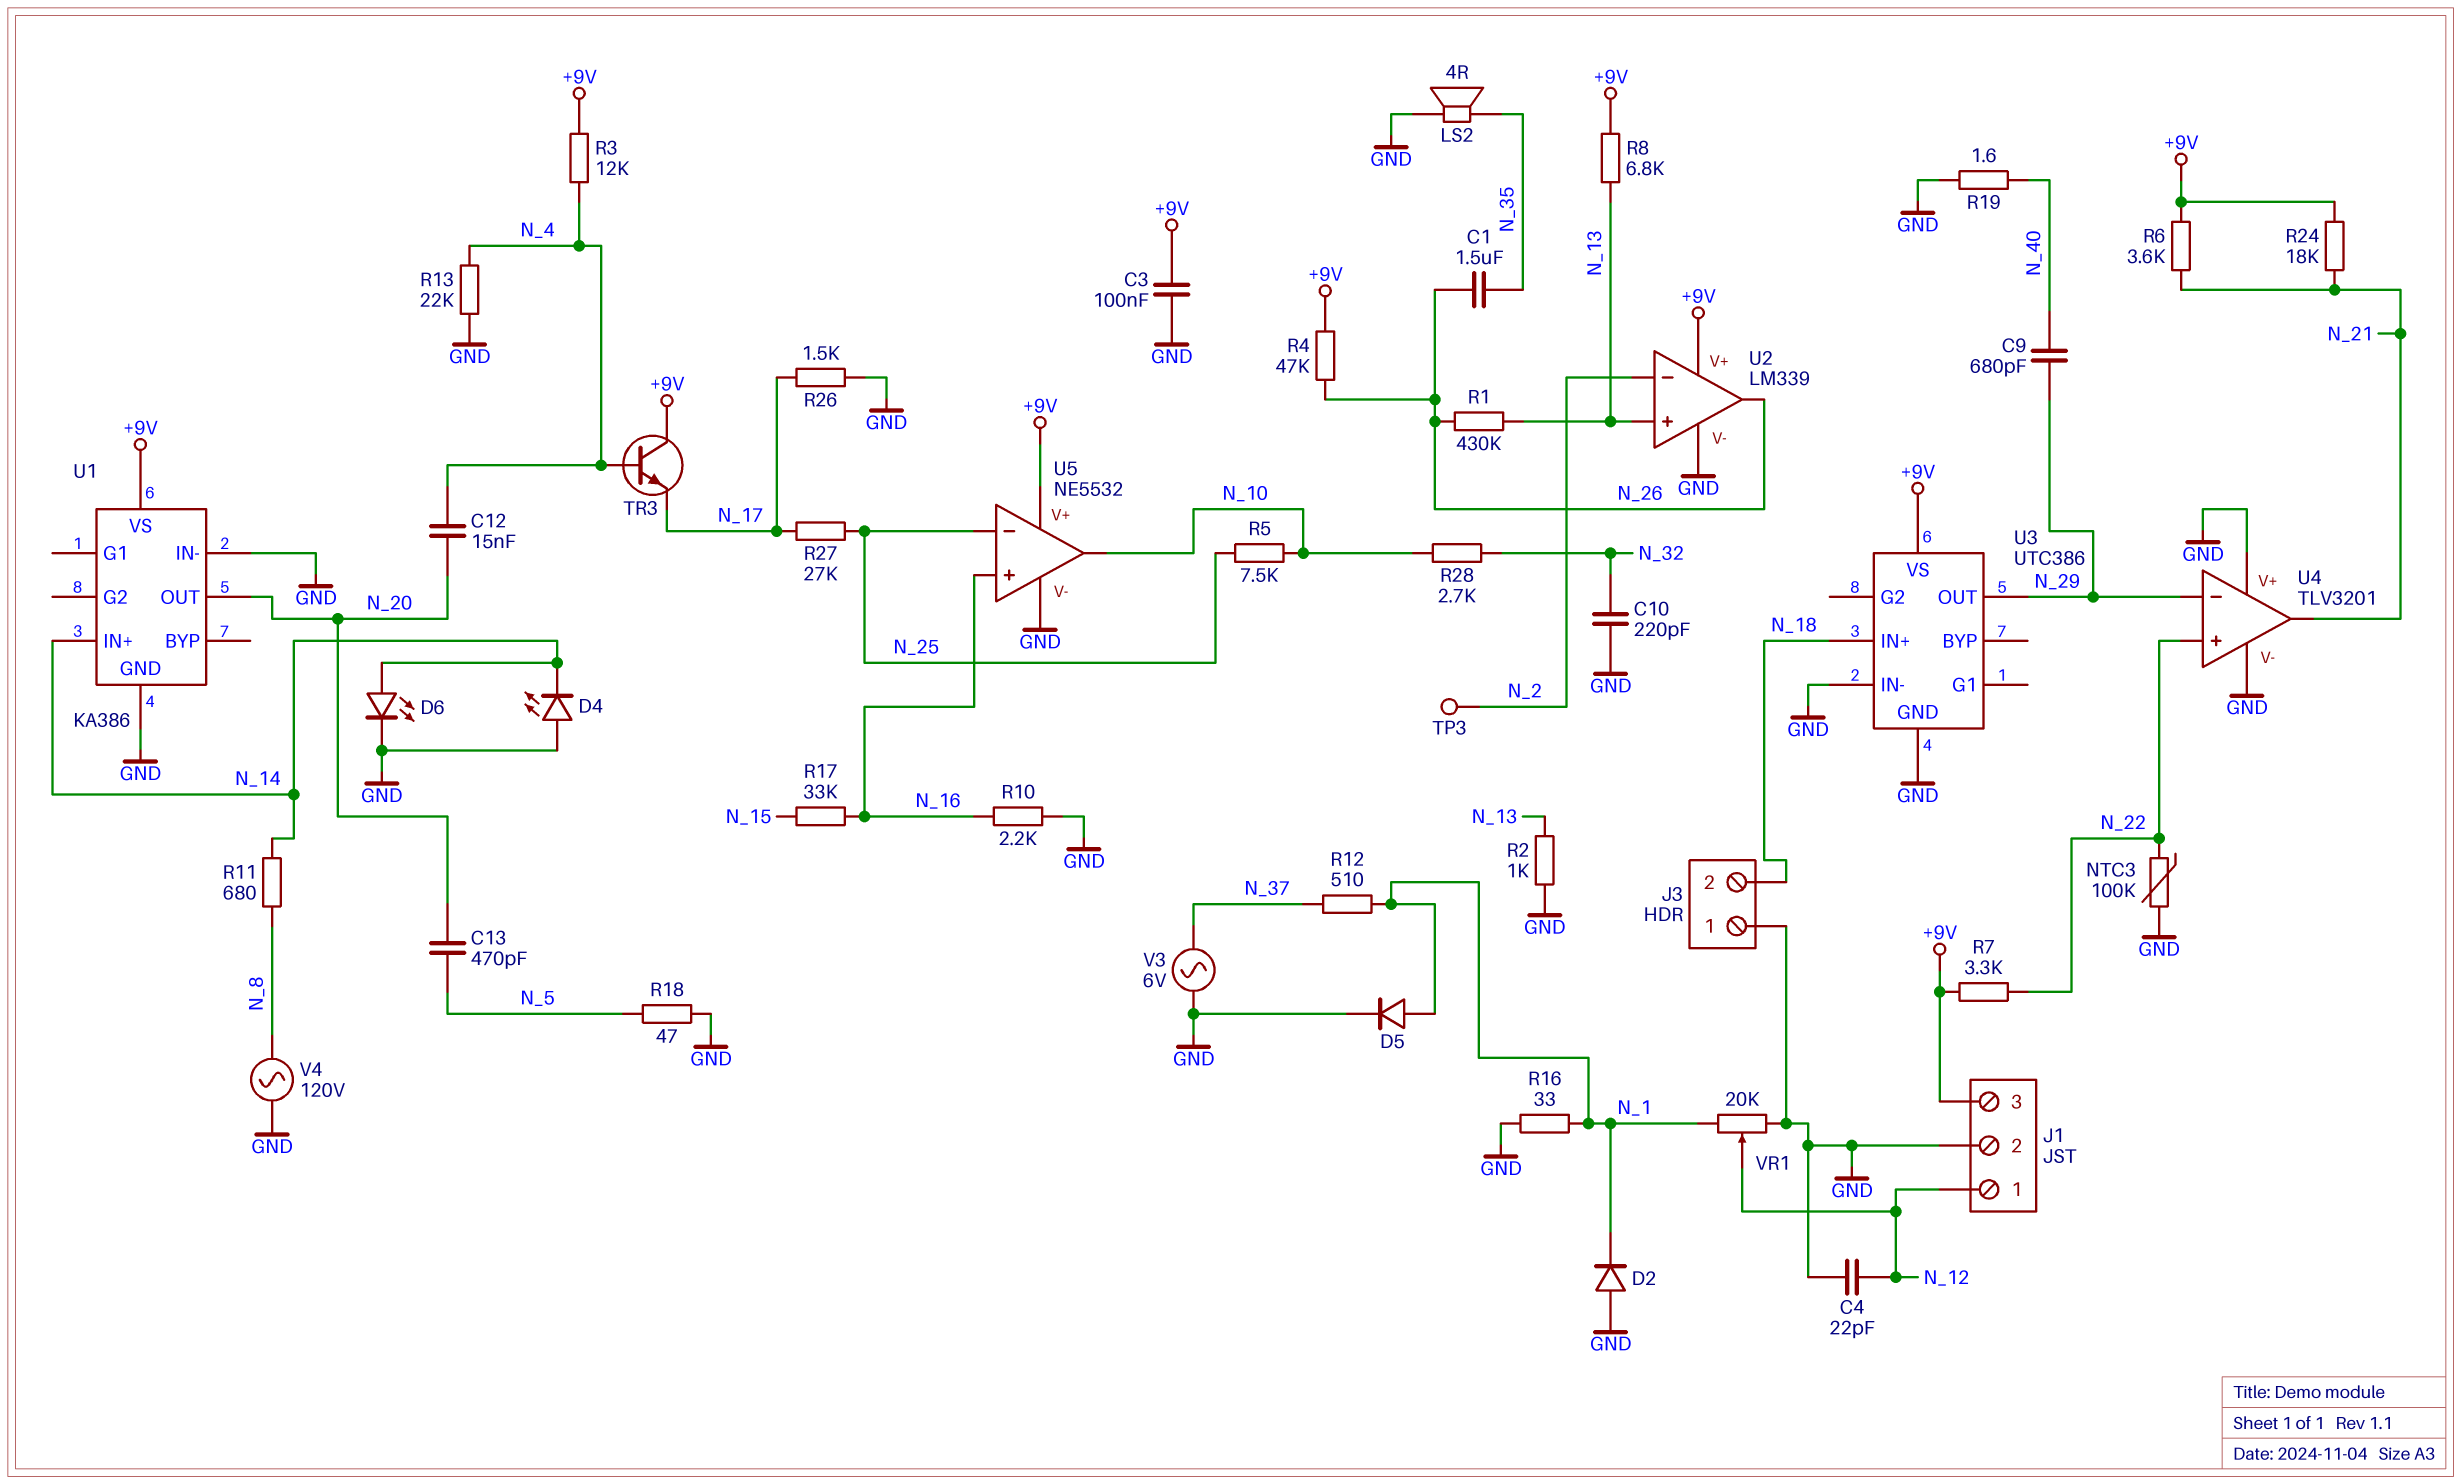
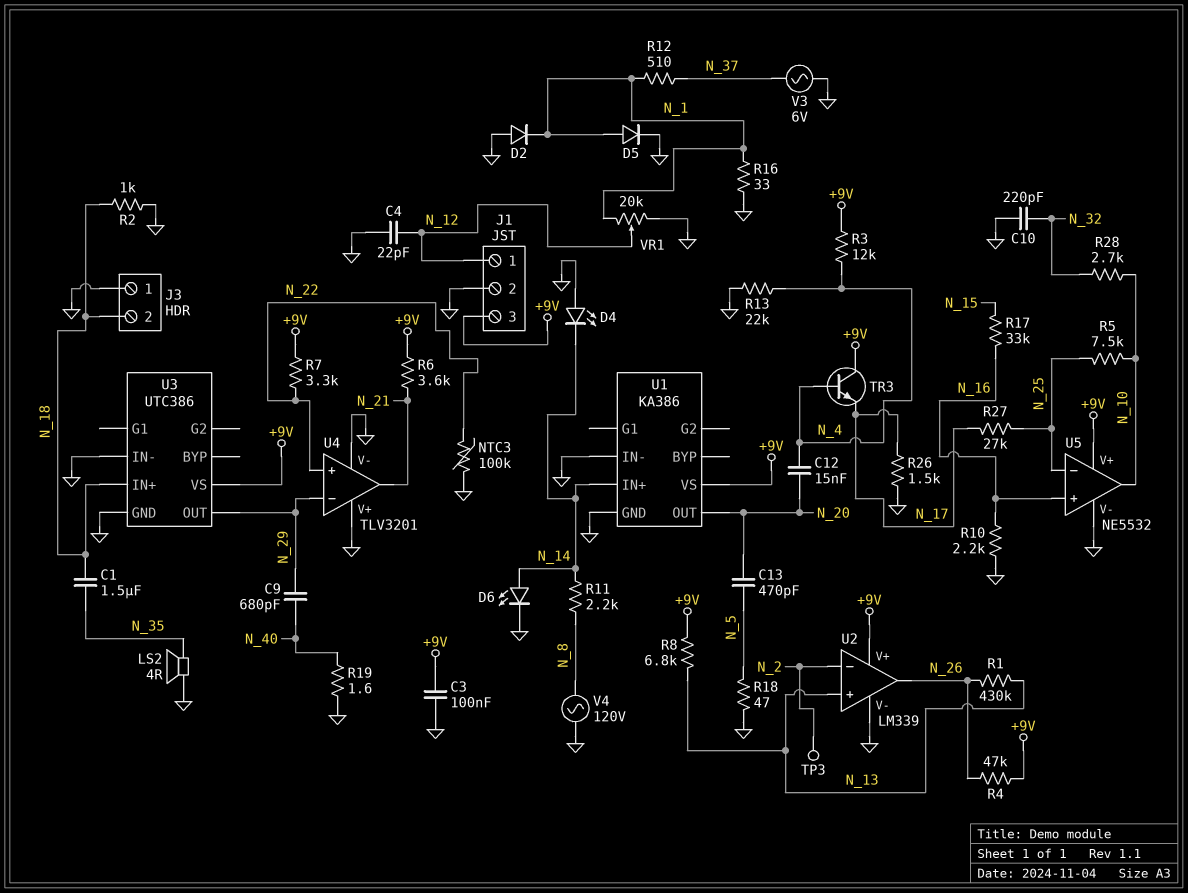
C1: 1.5uF (N_26, N_35) -> 1.5uF (N_18, N_35)
R2: 1k (GND, N_13) -> 1k (GND, N_18)
R11: 680 (N_8, N_14) -> 2.2k (N_8, N_14)
R24: 18k (+9V, N_21) -> none

